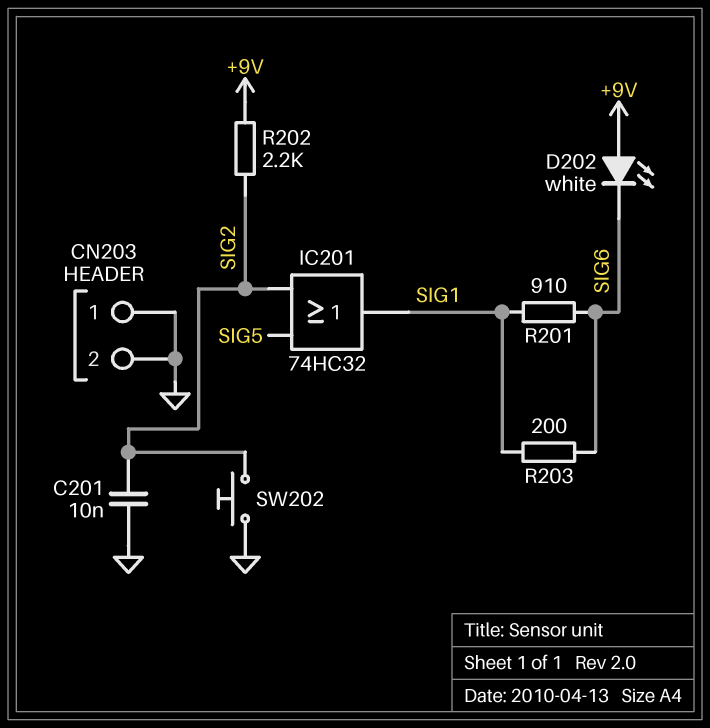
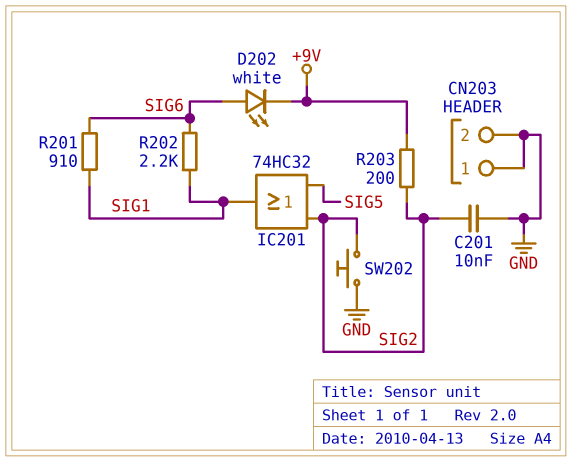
D202: LED white (A +9V, K SIG6) -> LED white (A SIG6, K +9V)
R202: 2.2k (+9V, SIG2) -> 2.2k (SIG1, SIG6)
R203: 200 (SIG1, SIG6) -> 200 (+9V, SIG2)

